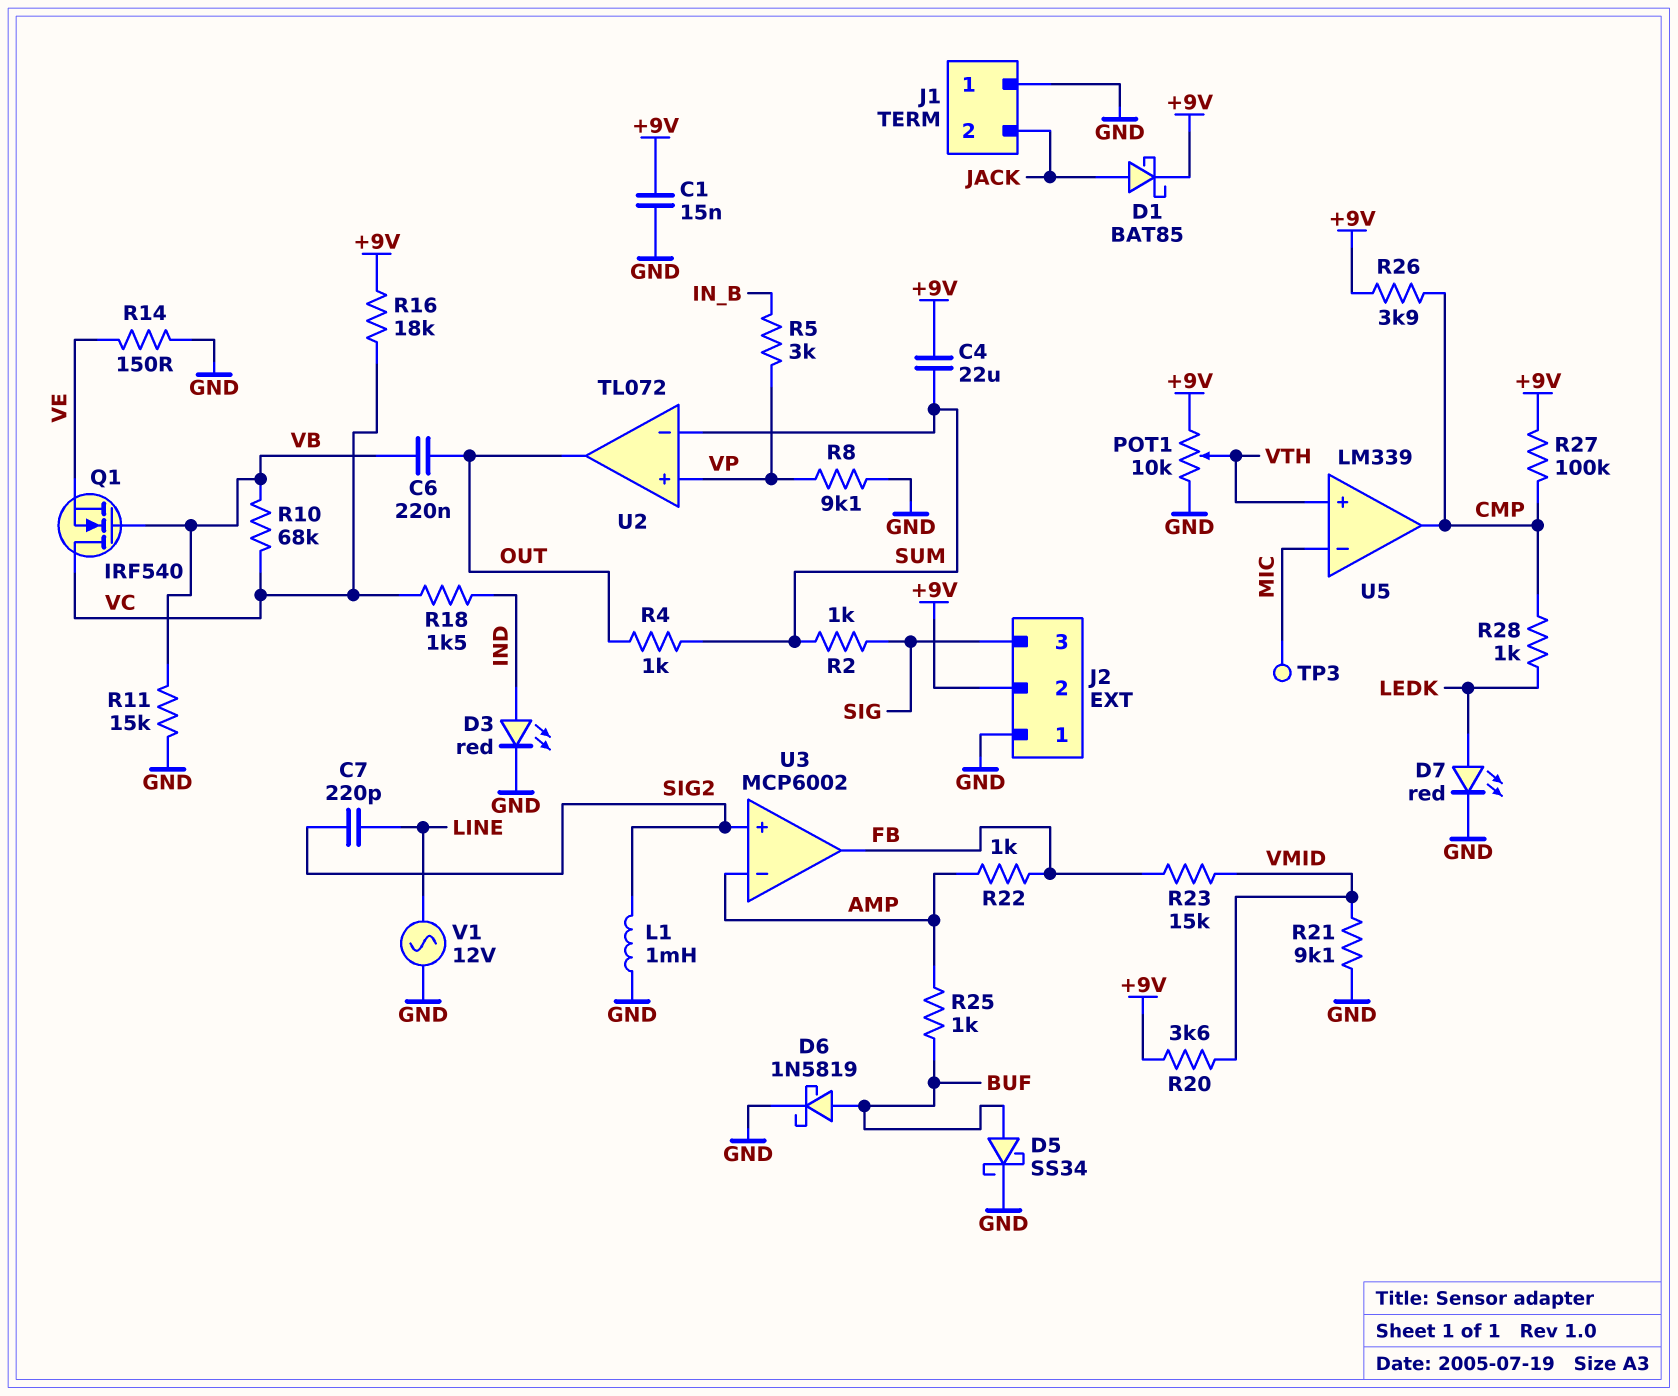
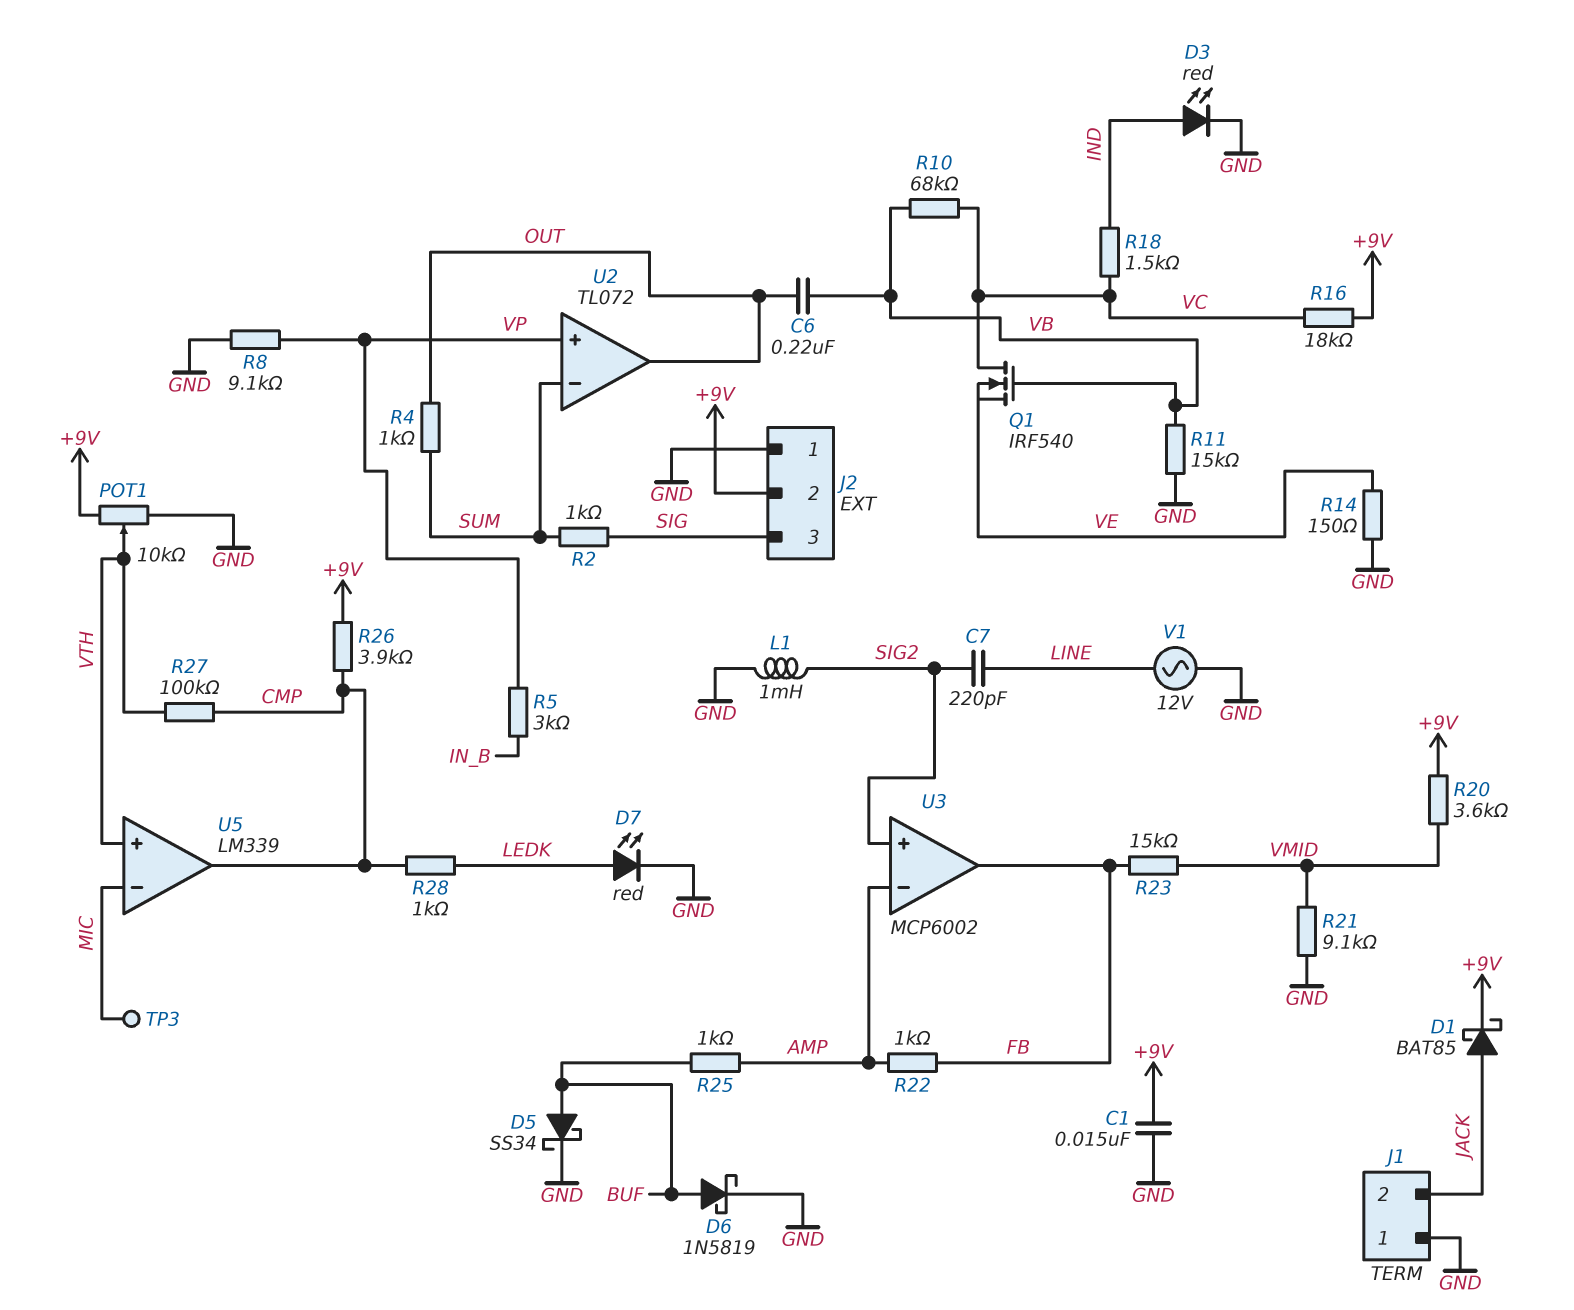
C4: 22uF (+9V, SUM) -> none
R27: 100k (+9V, CMP) -> 100k (CMP, VTH)

